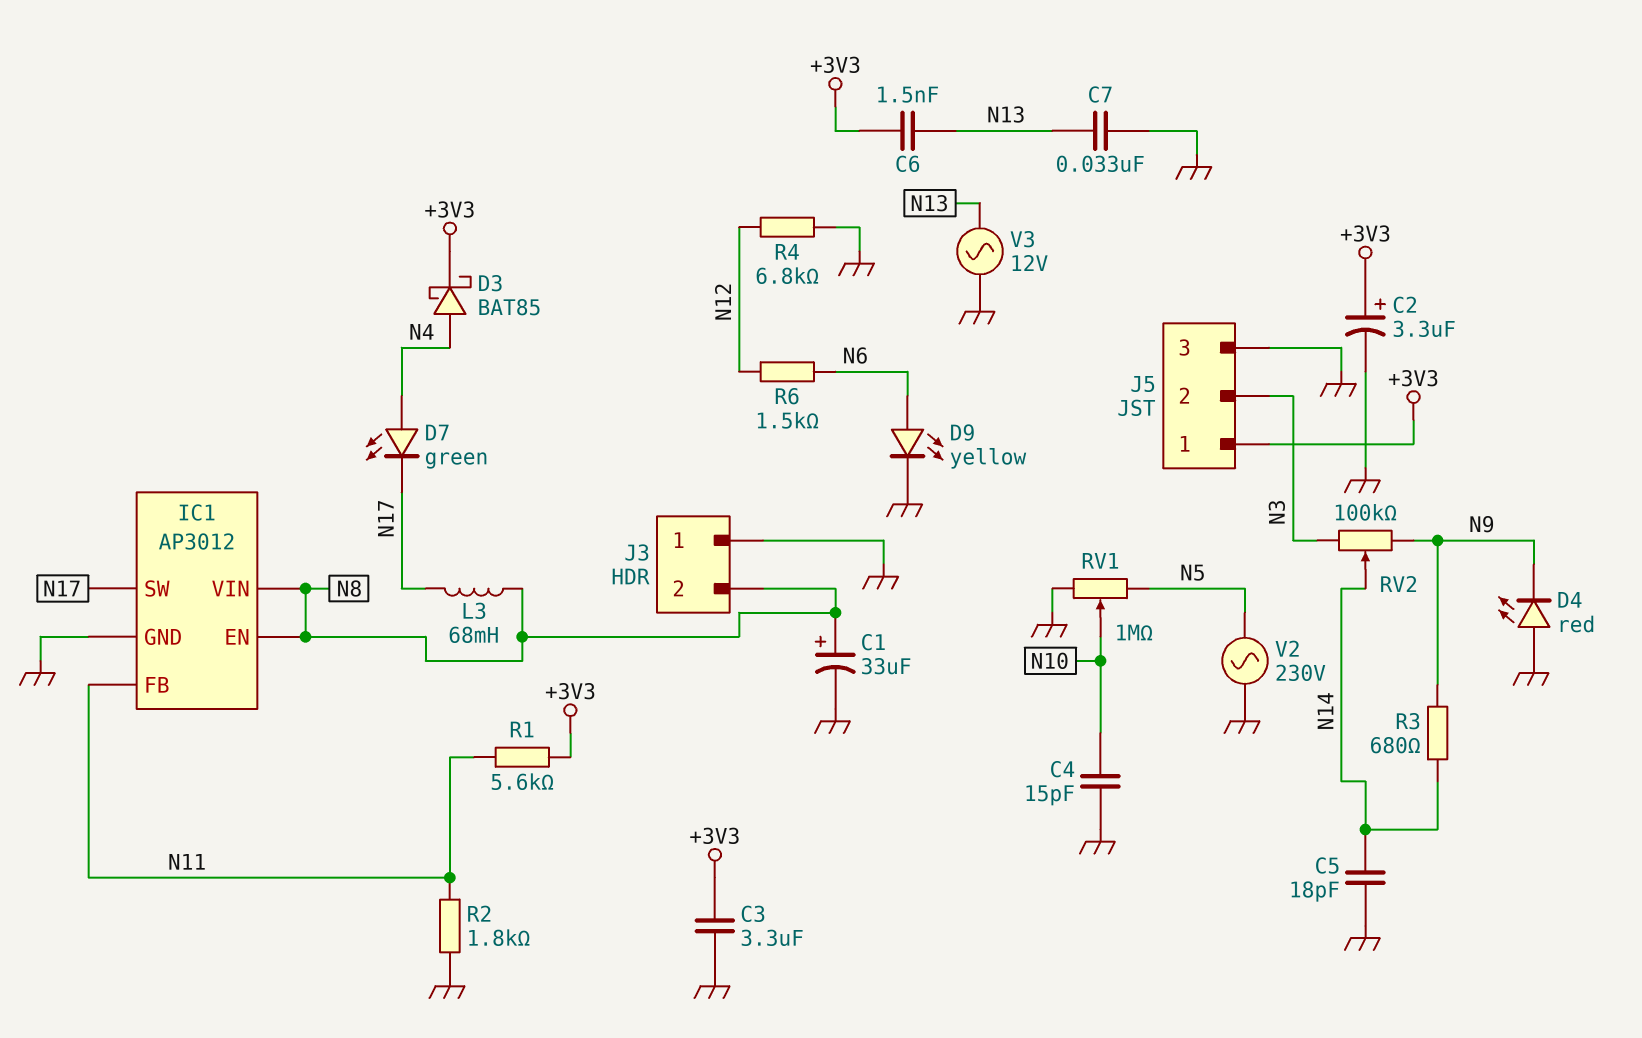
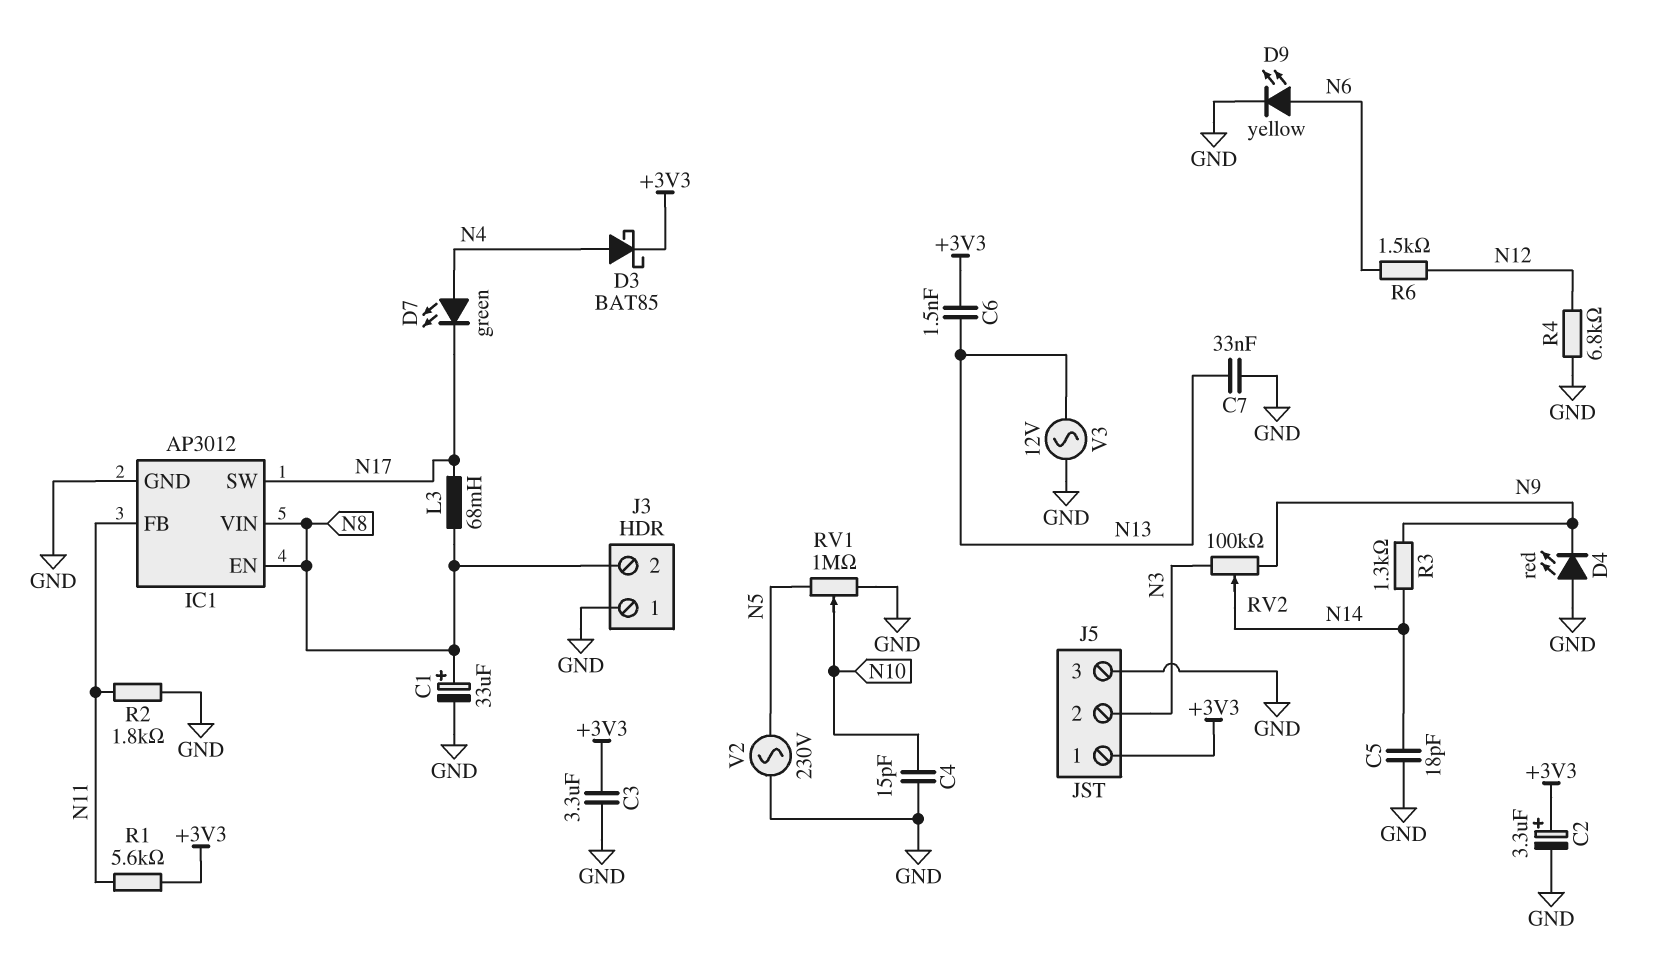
R3: 680 (N9, N14) -> 1.3k (N9, N14)

